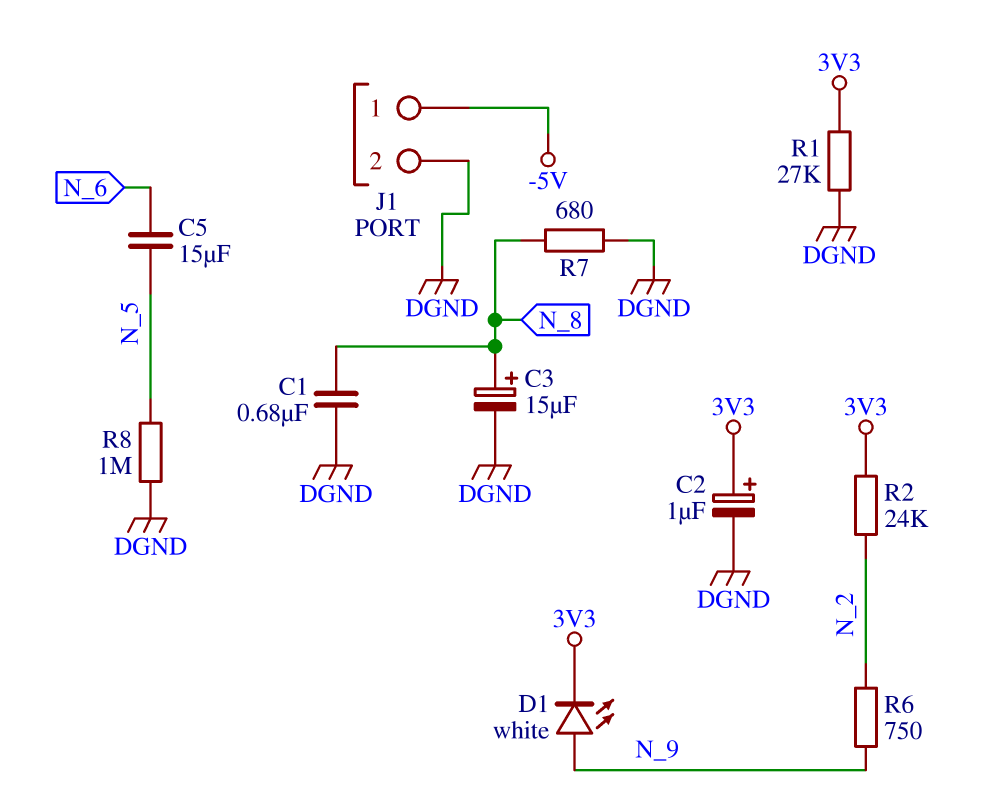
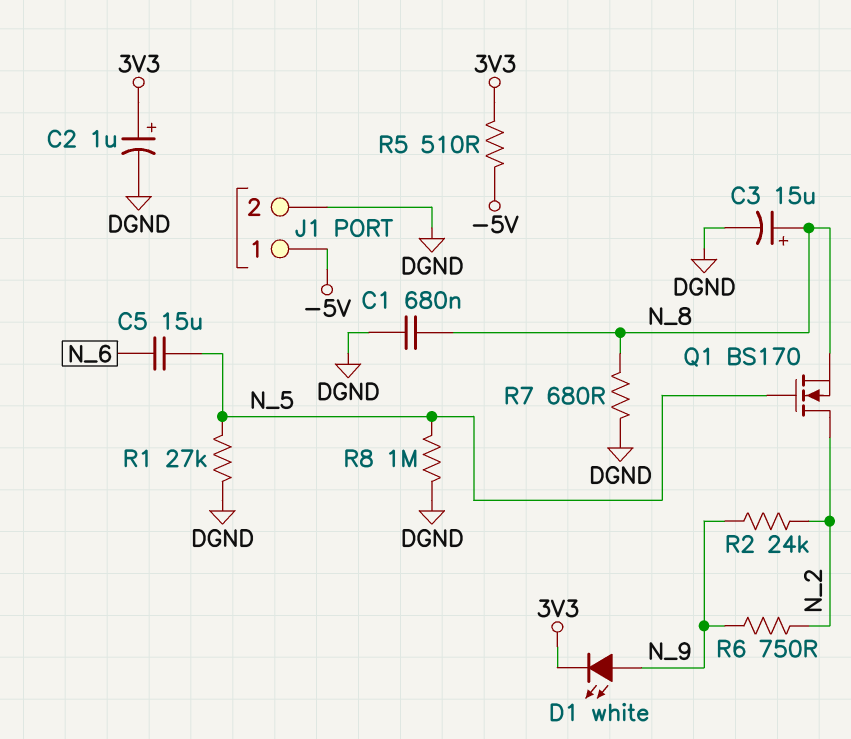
Q1: none -> NMOS BS170 (G N_5, D N_2, S N_8)
R1: 27k (3V3, DGND) -> 27k (DGND, N_5)
R2: 24k (3V3, N_2) -> 24k (N_2, N_9)
R5: none -> 510 (-5V, 3V3)

